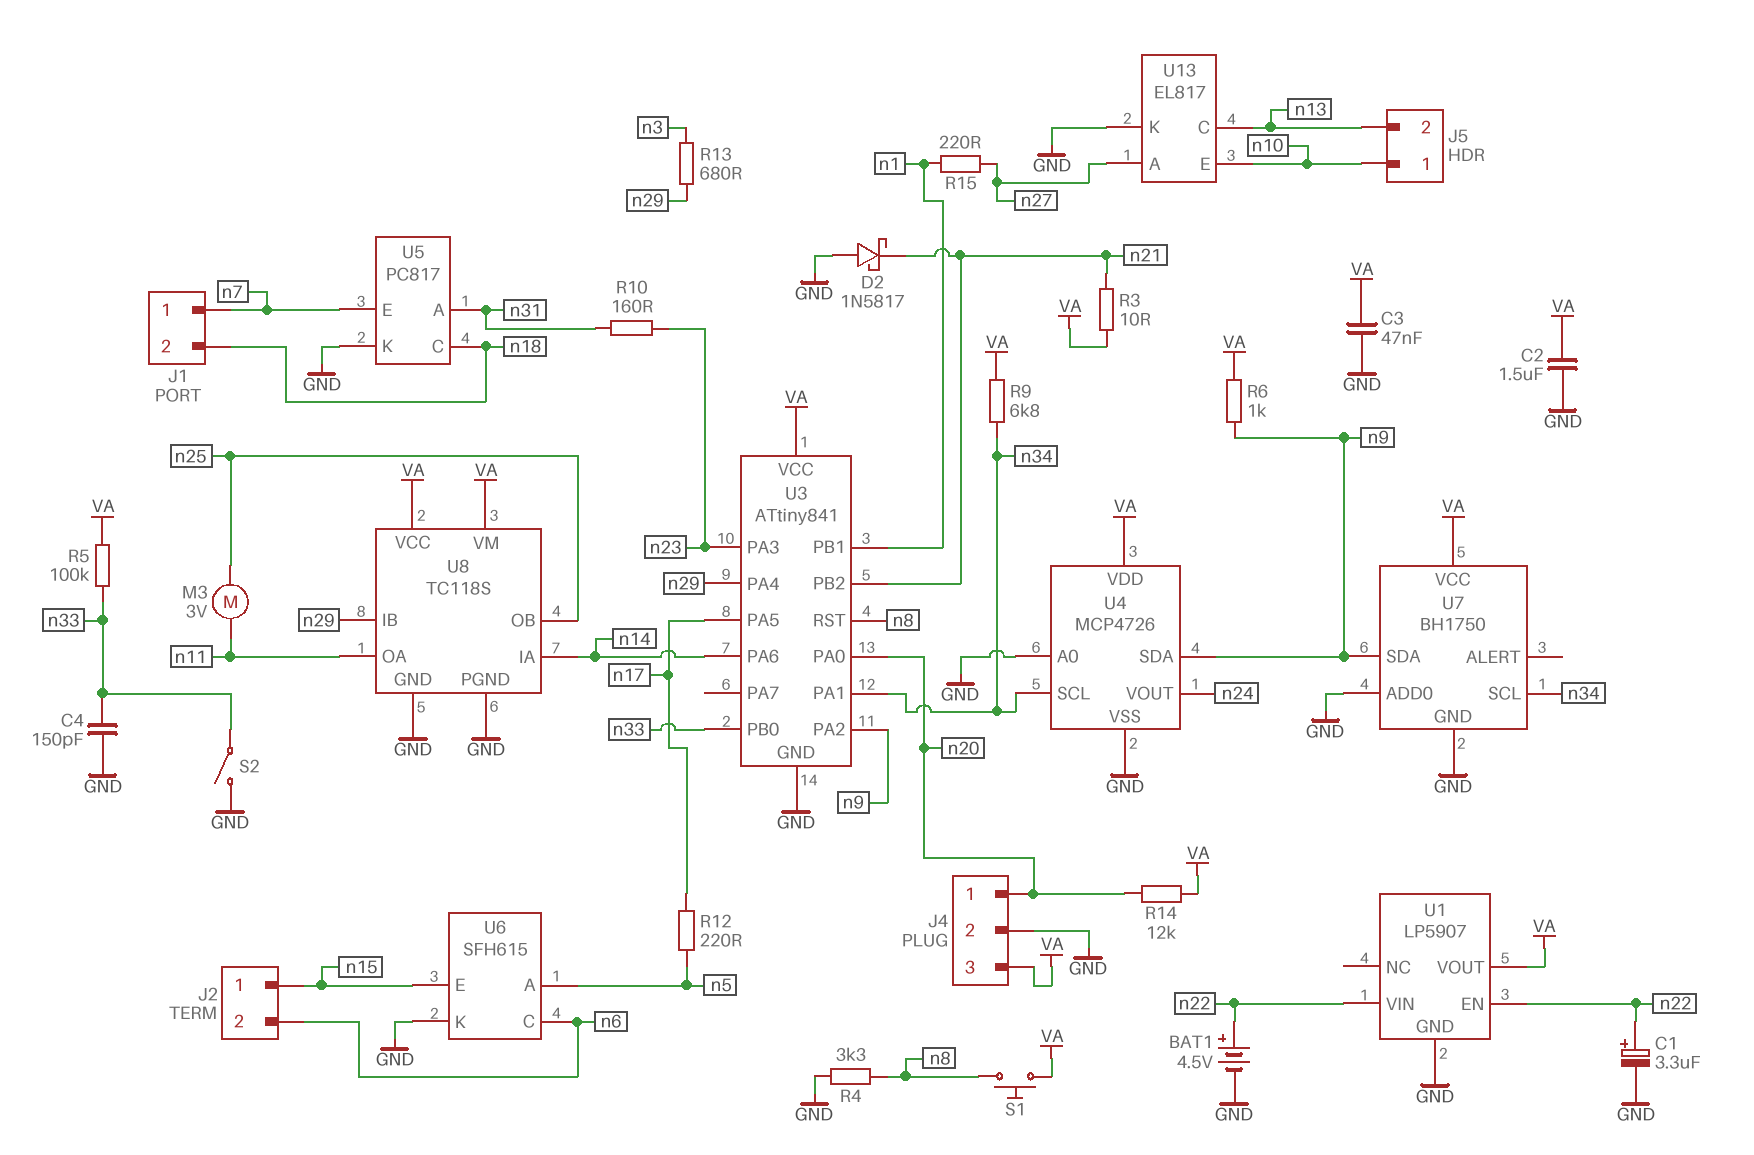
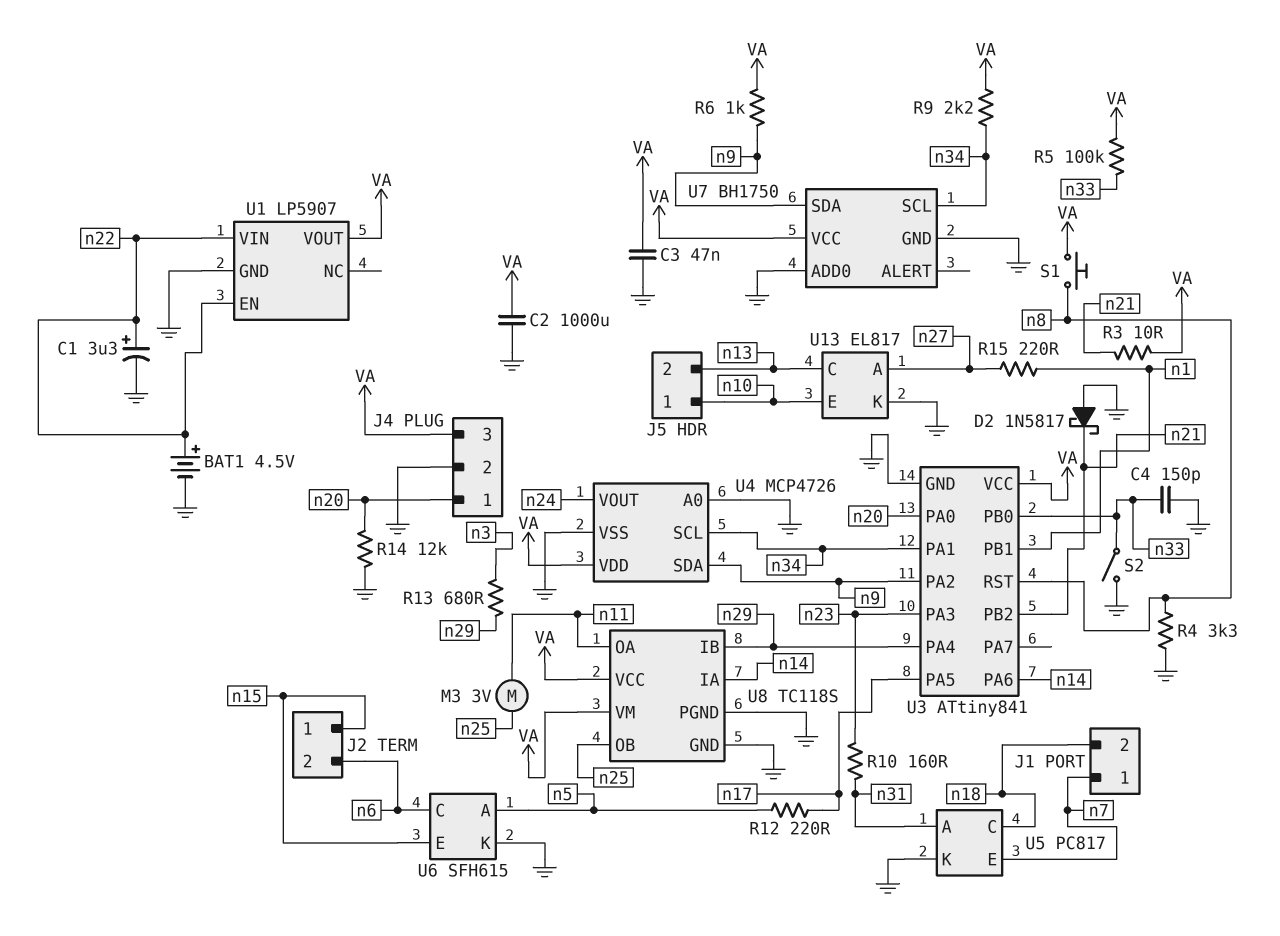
C2: 1.5uF (GND, VA) -> 1000uF (GND, VA)
R9: 6.8k (VA, n34) -> 2.2k (VA, n34)
R14: 12k (VA, n20) -> 12k (GND, n20)

